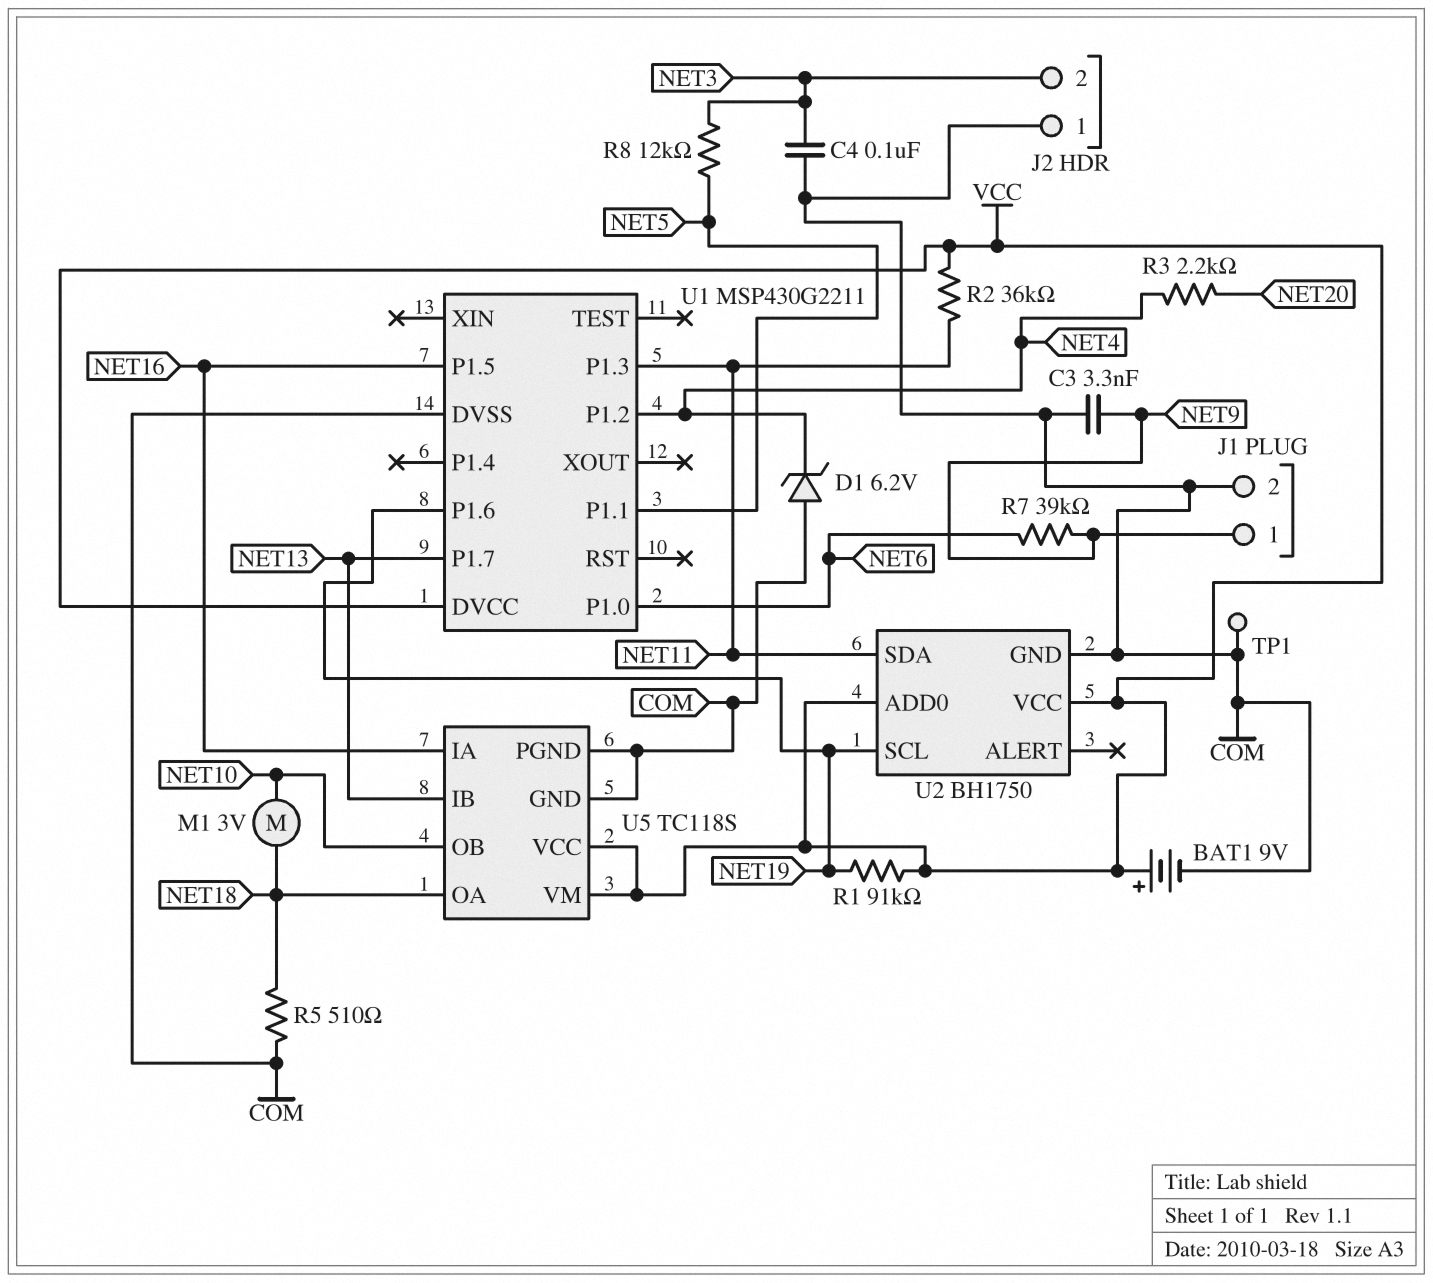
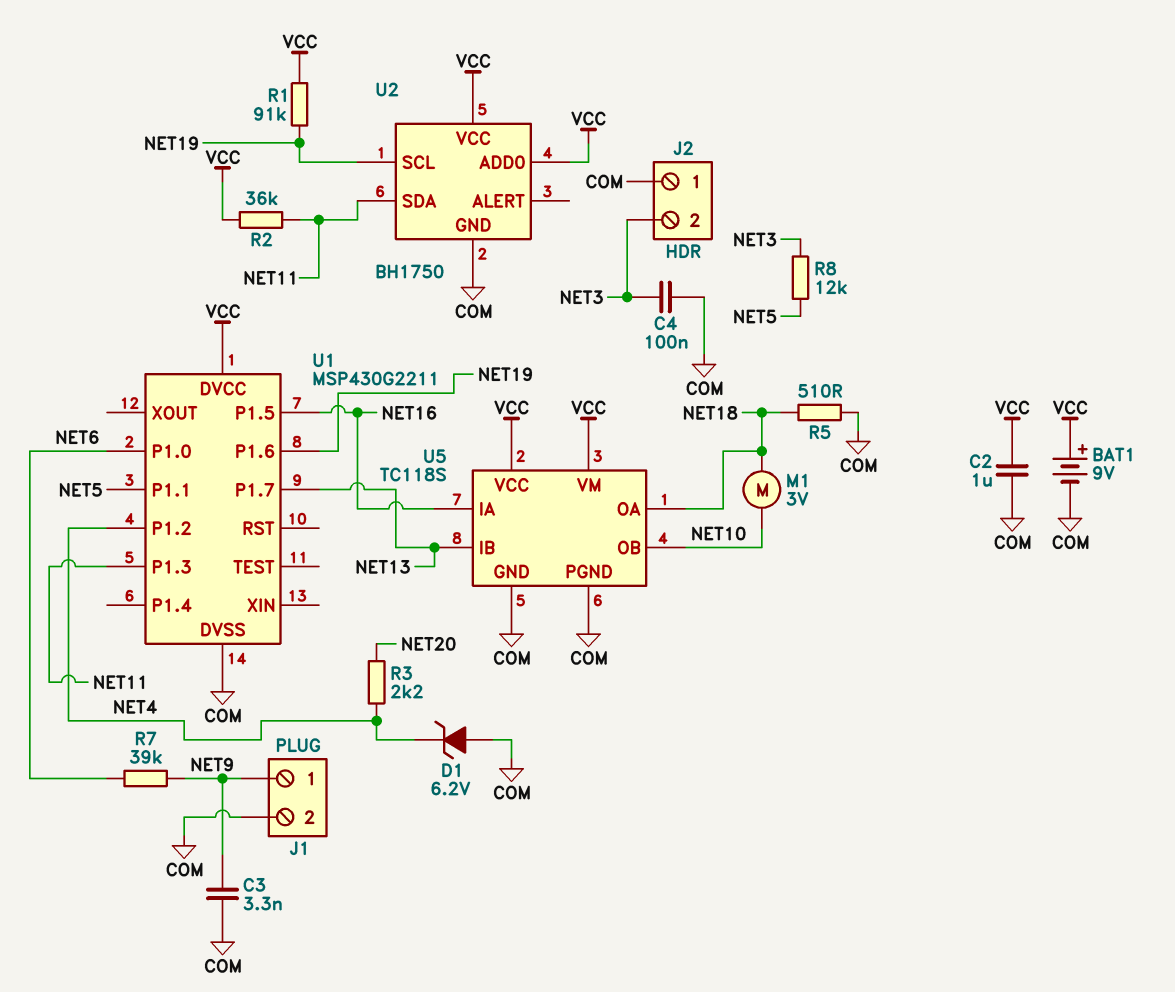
C2: none -> 1uF (COM, VCC)
TP1: test point (COM) -> none

